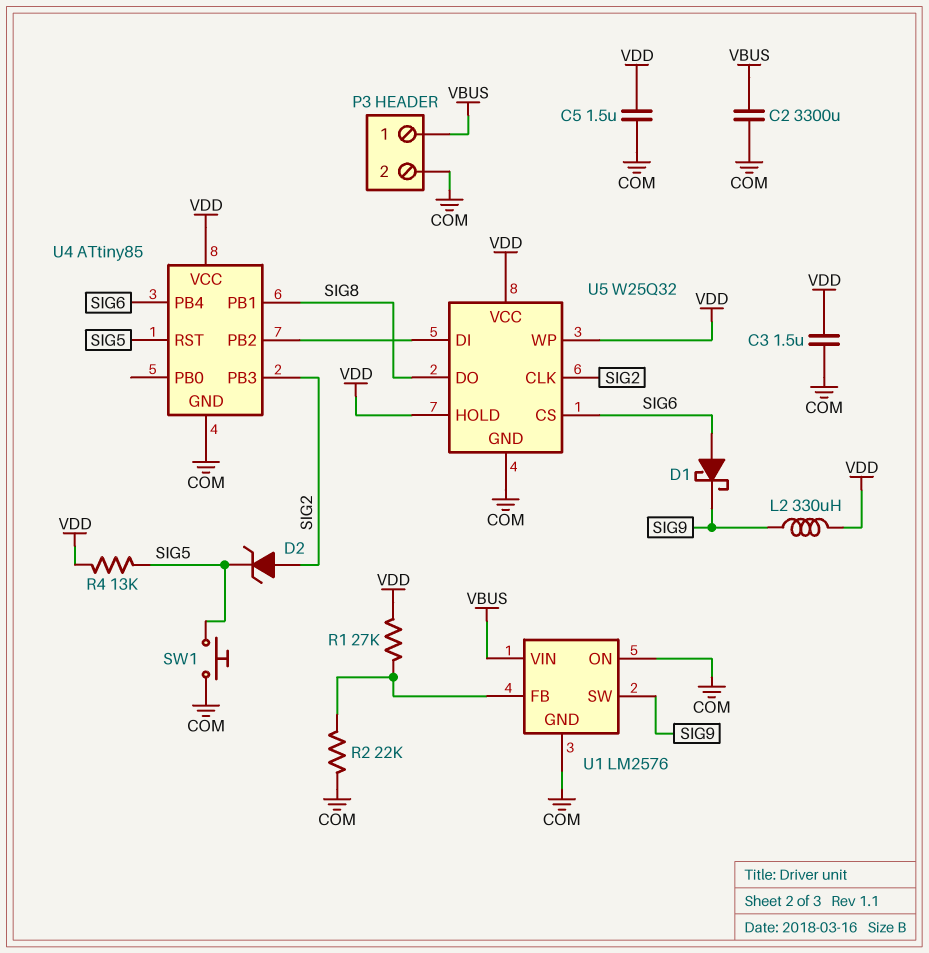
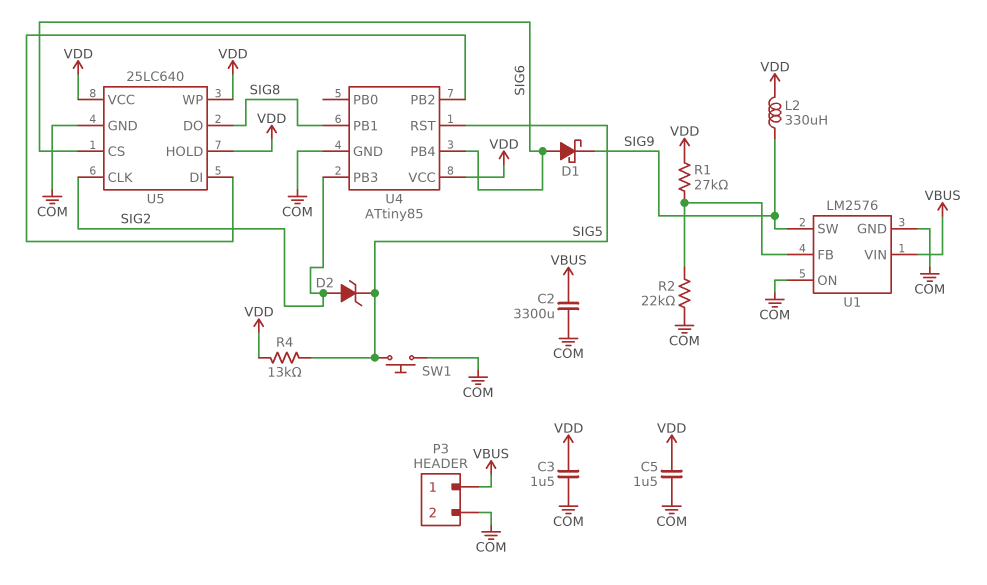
U5: W25Q32 -> 25LC640

